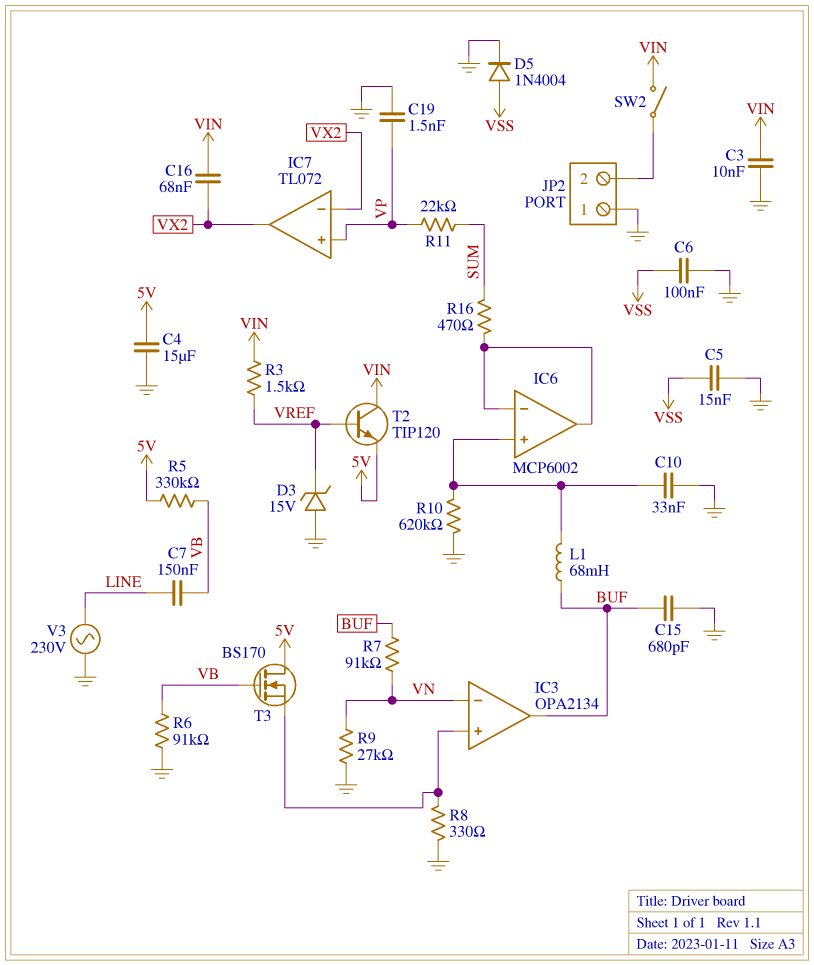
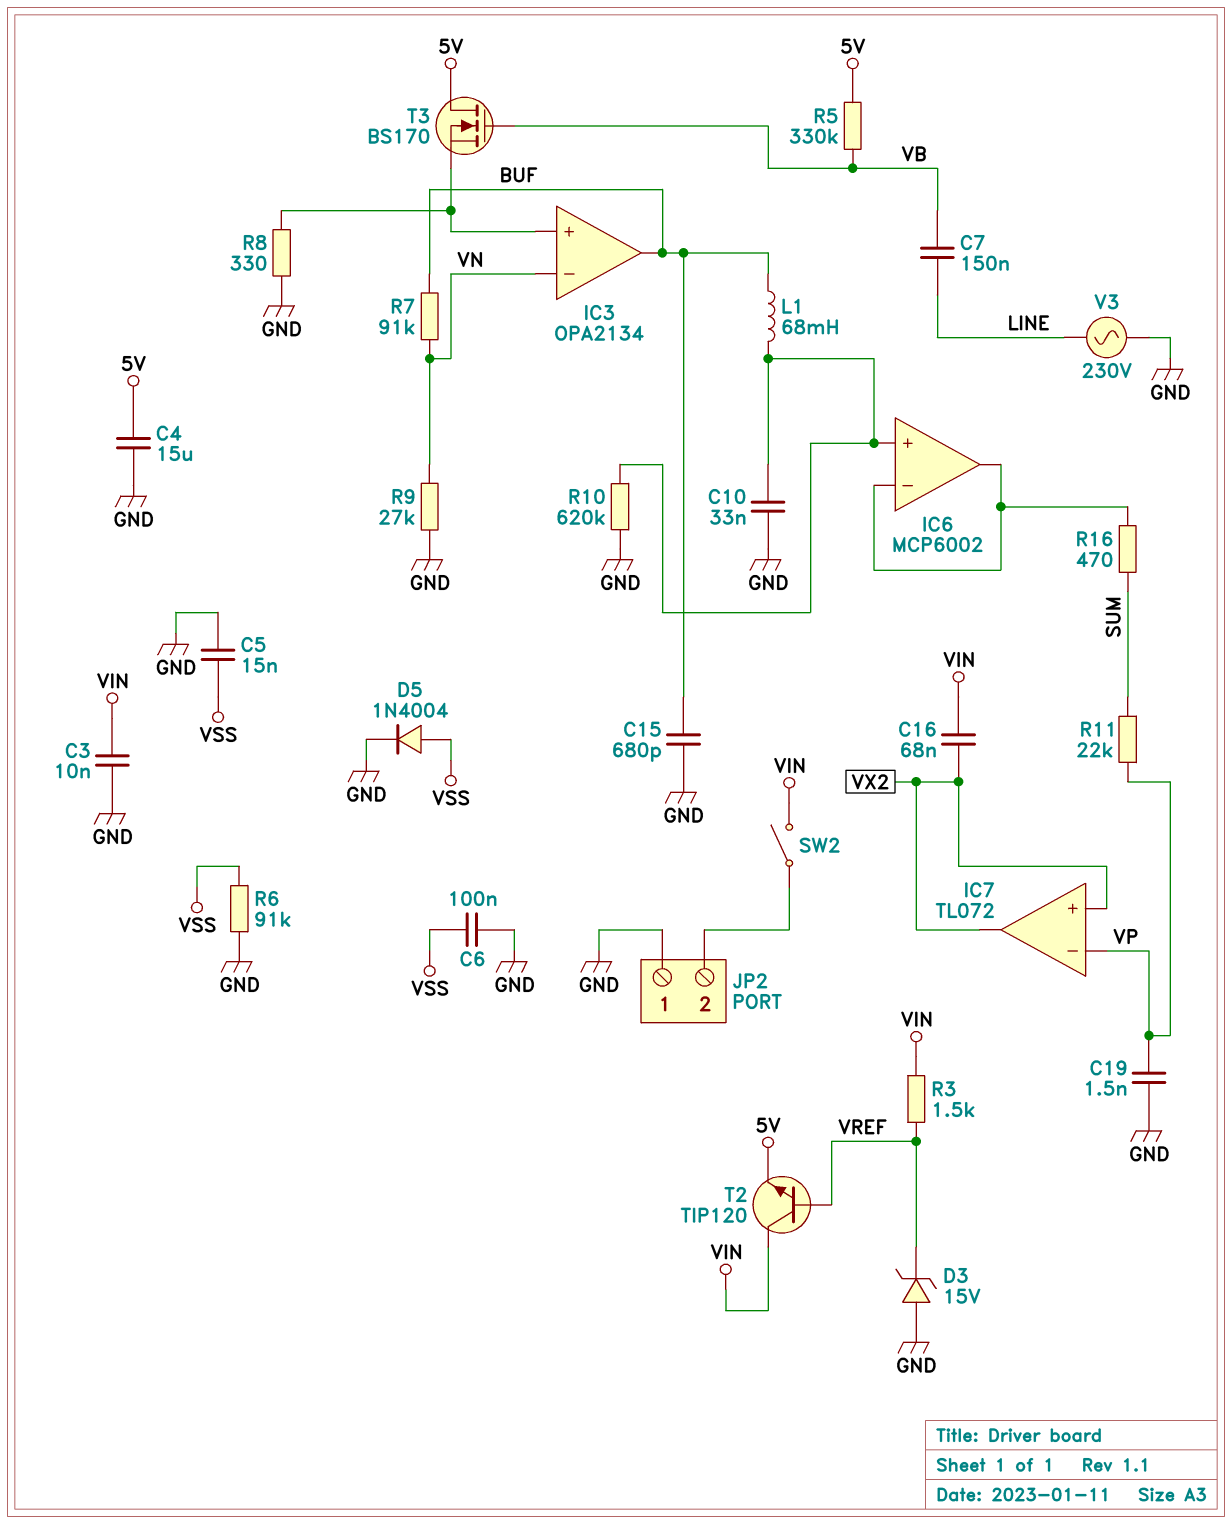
IC7 pin in+: VP -> VX2
IC7 pin in-: VX2 -> VP
R6: 91k (GND, VB) -> 91k (GND, VSS)

